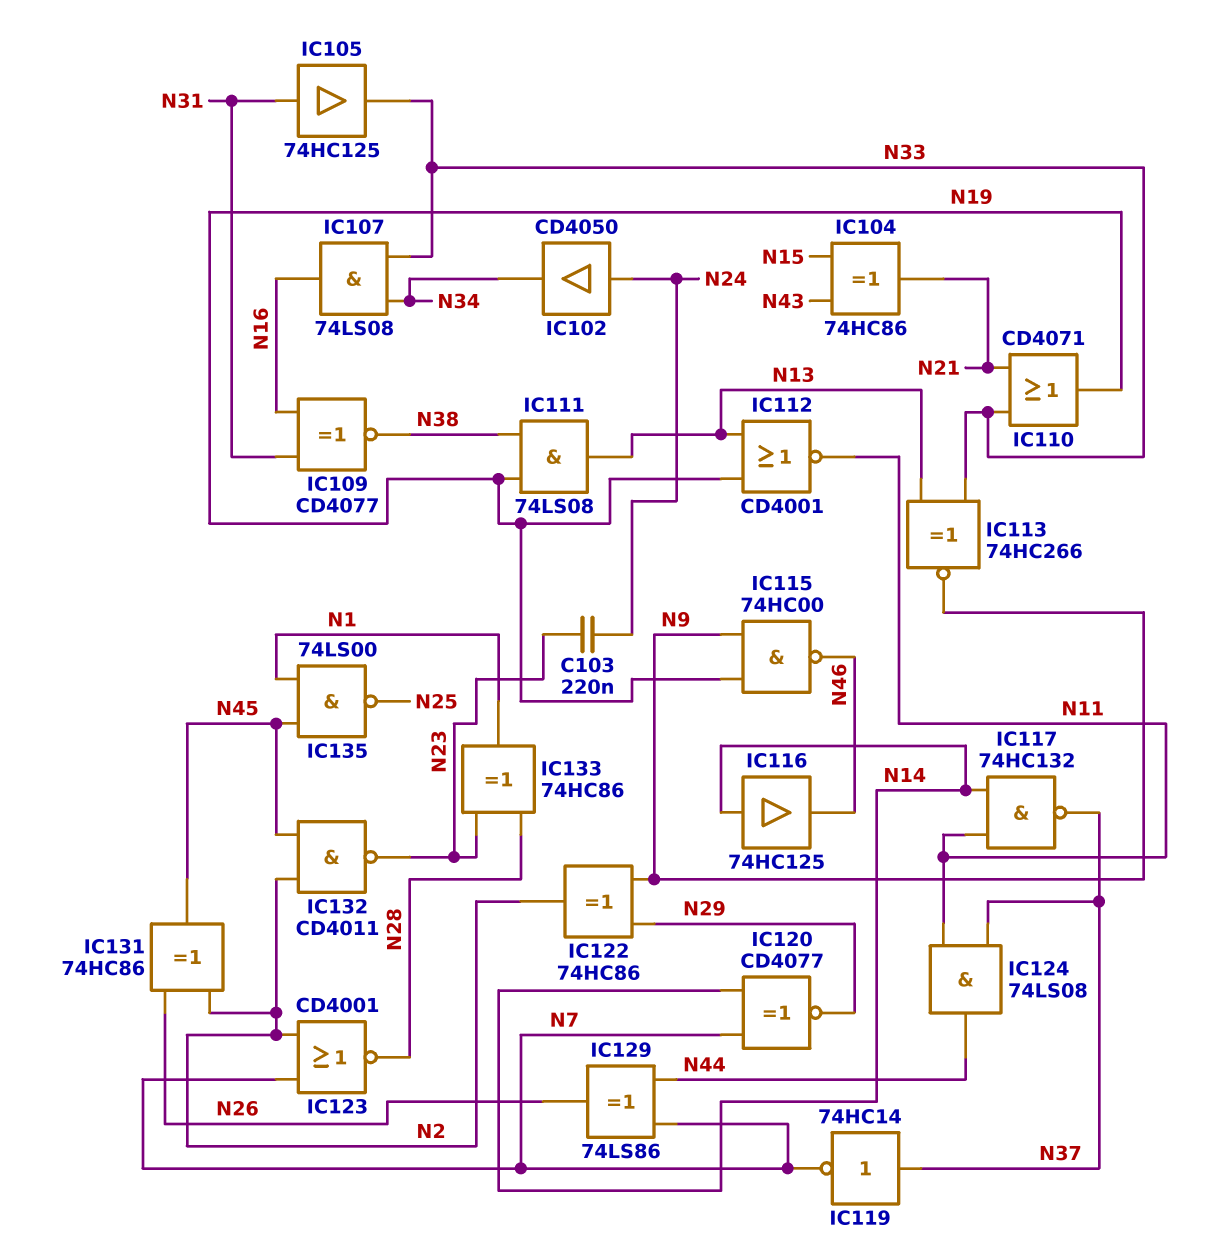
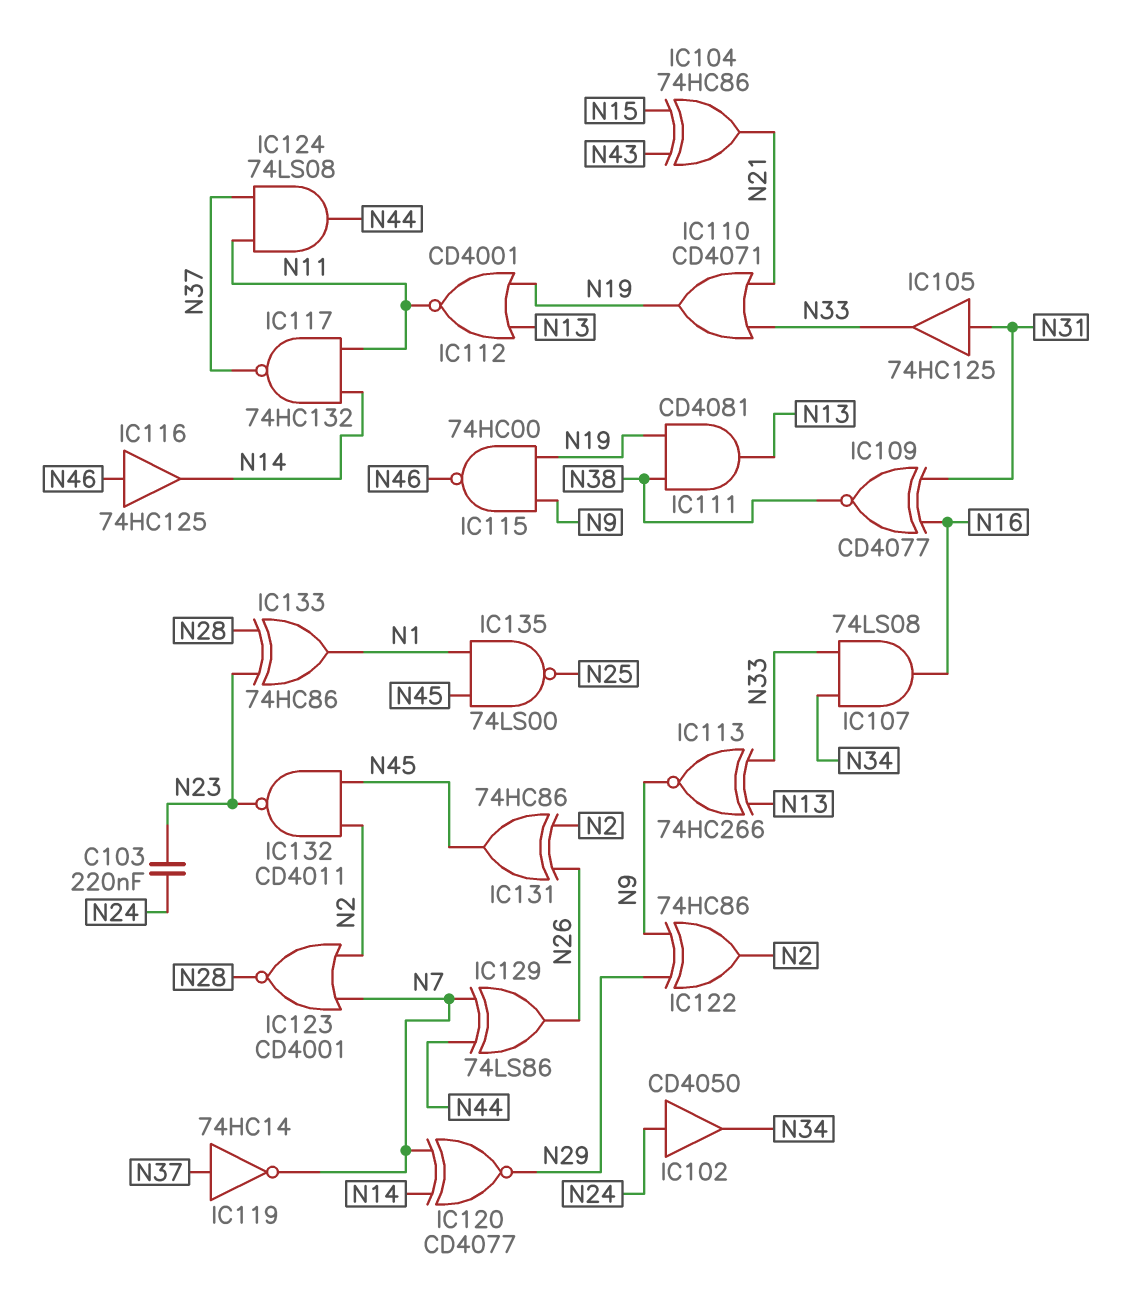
IC111: AND 74LS08 (in N19, in N38, out N13) -> AND CD4081 (in N19, in N38, out N13)
IC116: buffer 74HC125 (in N14, out N46) -> buffer 74HC125 (in N46, out N14)

